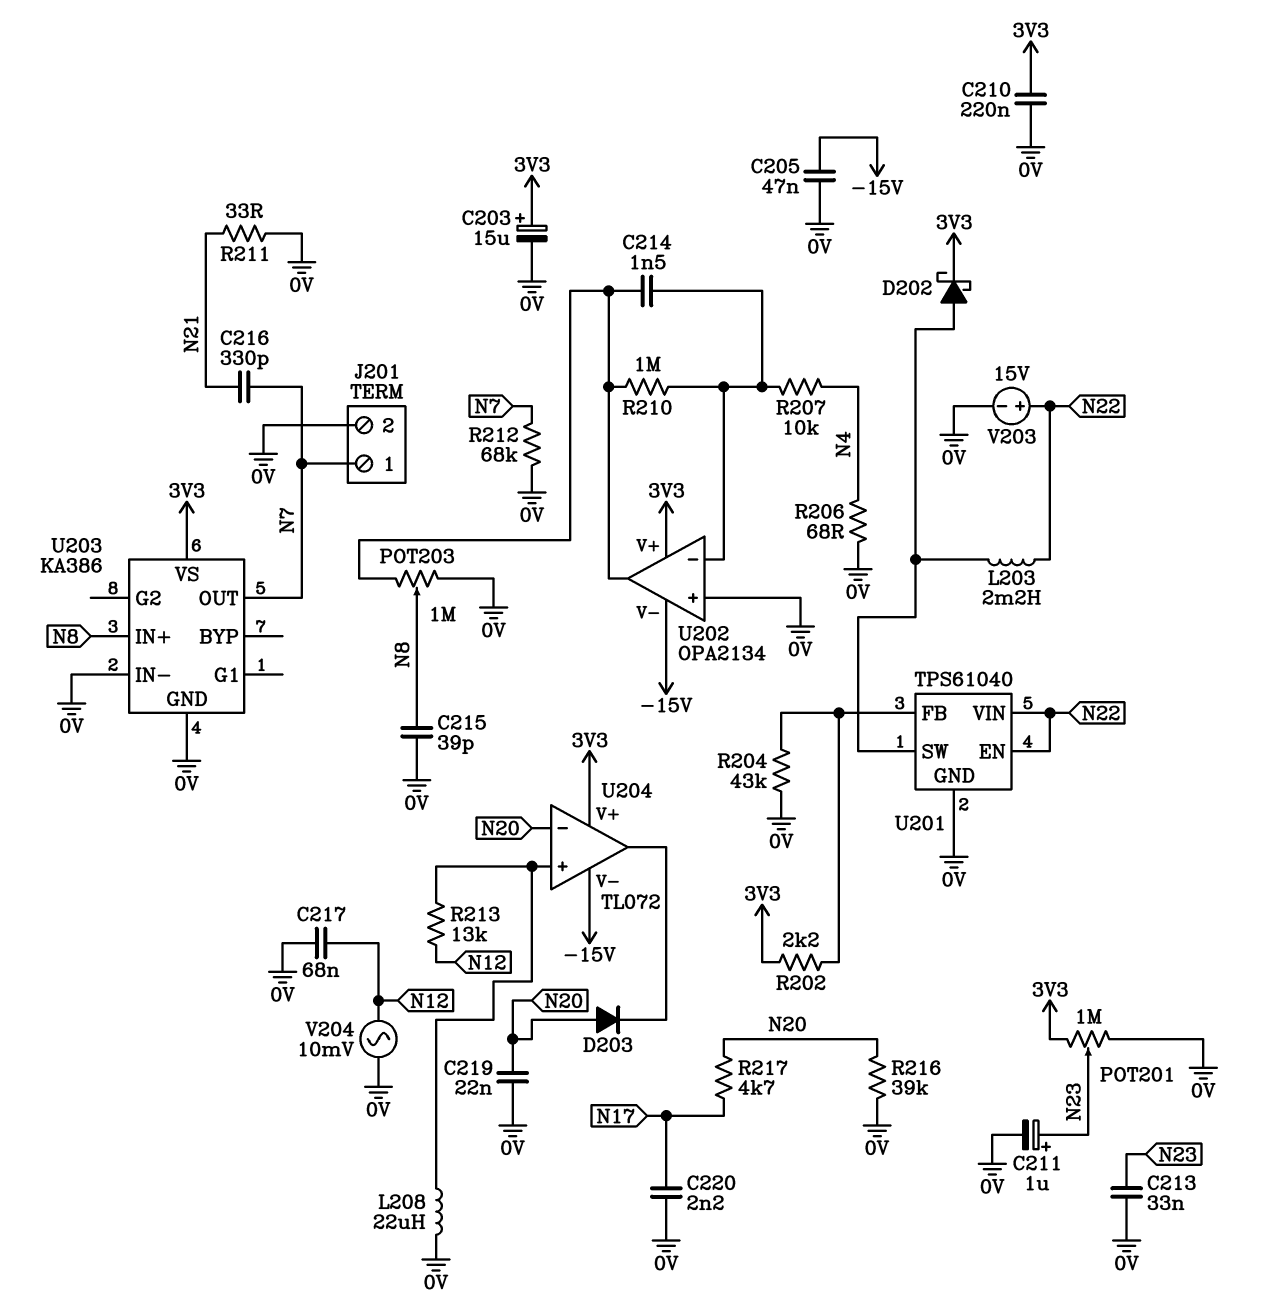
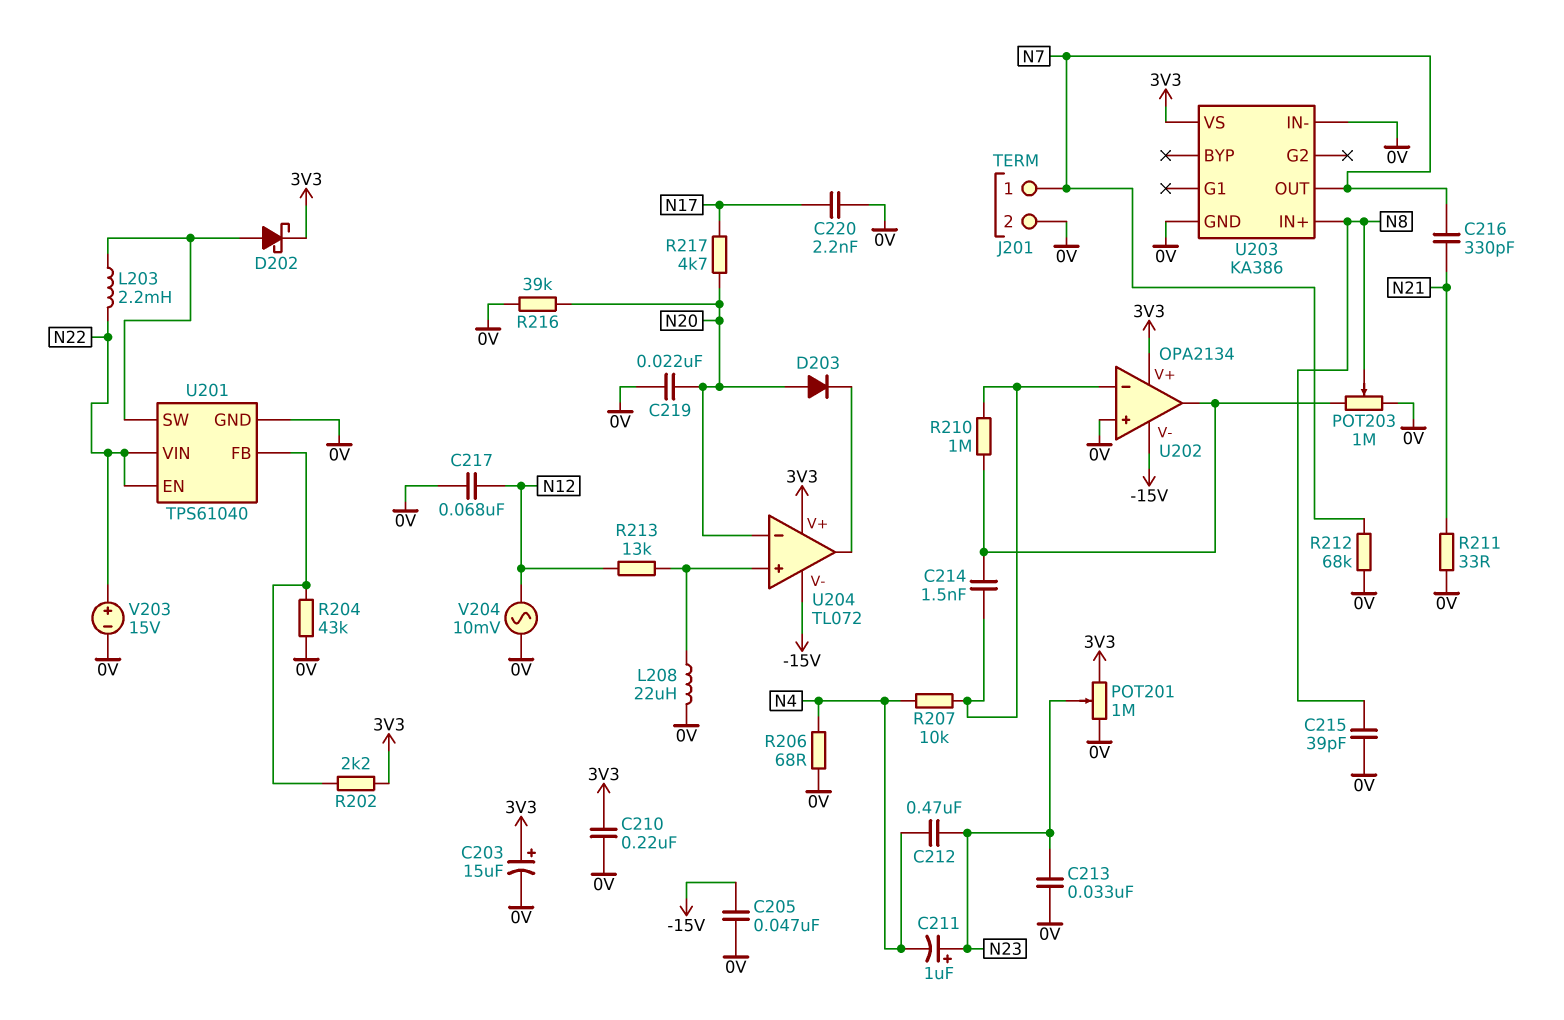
C211: 1uF (plus N23, minus 0V) -> 1uF (plus N23, minus N4)
C212: none -> 470nF (N4, N23)

